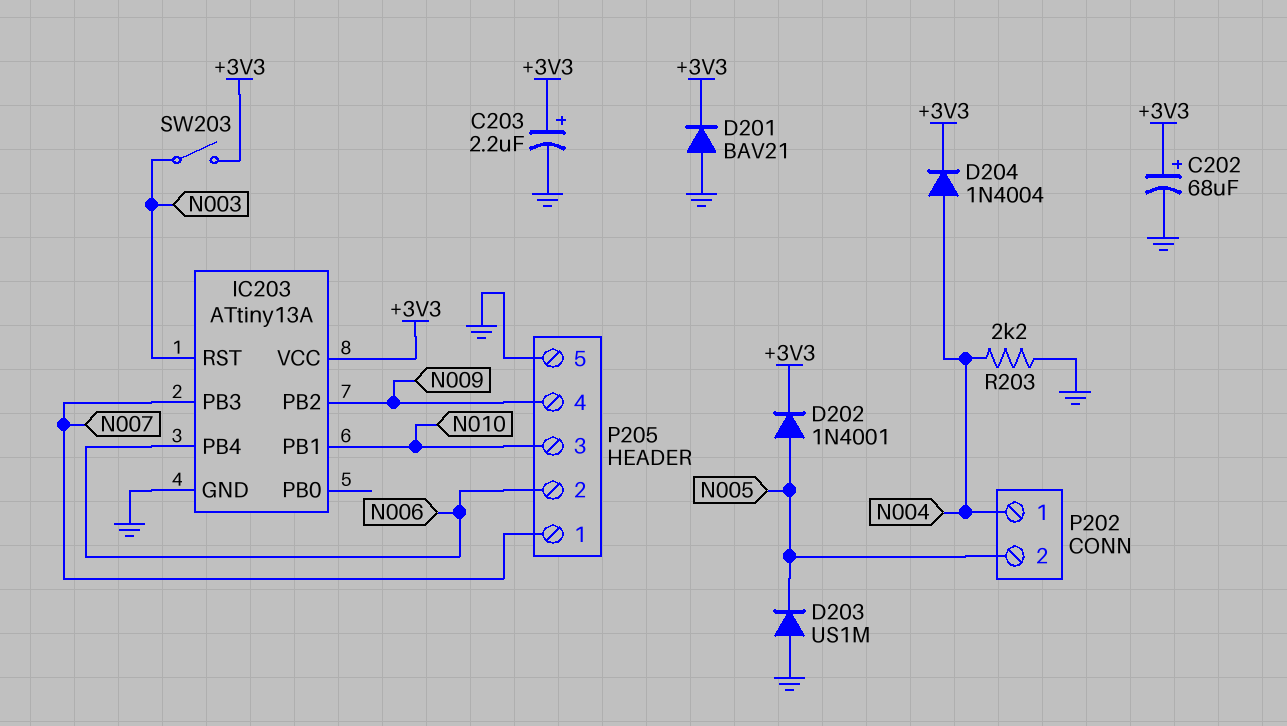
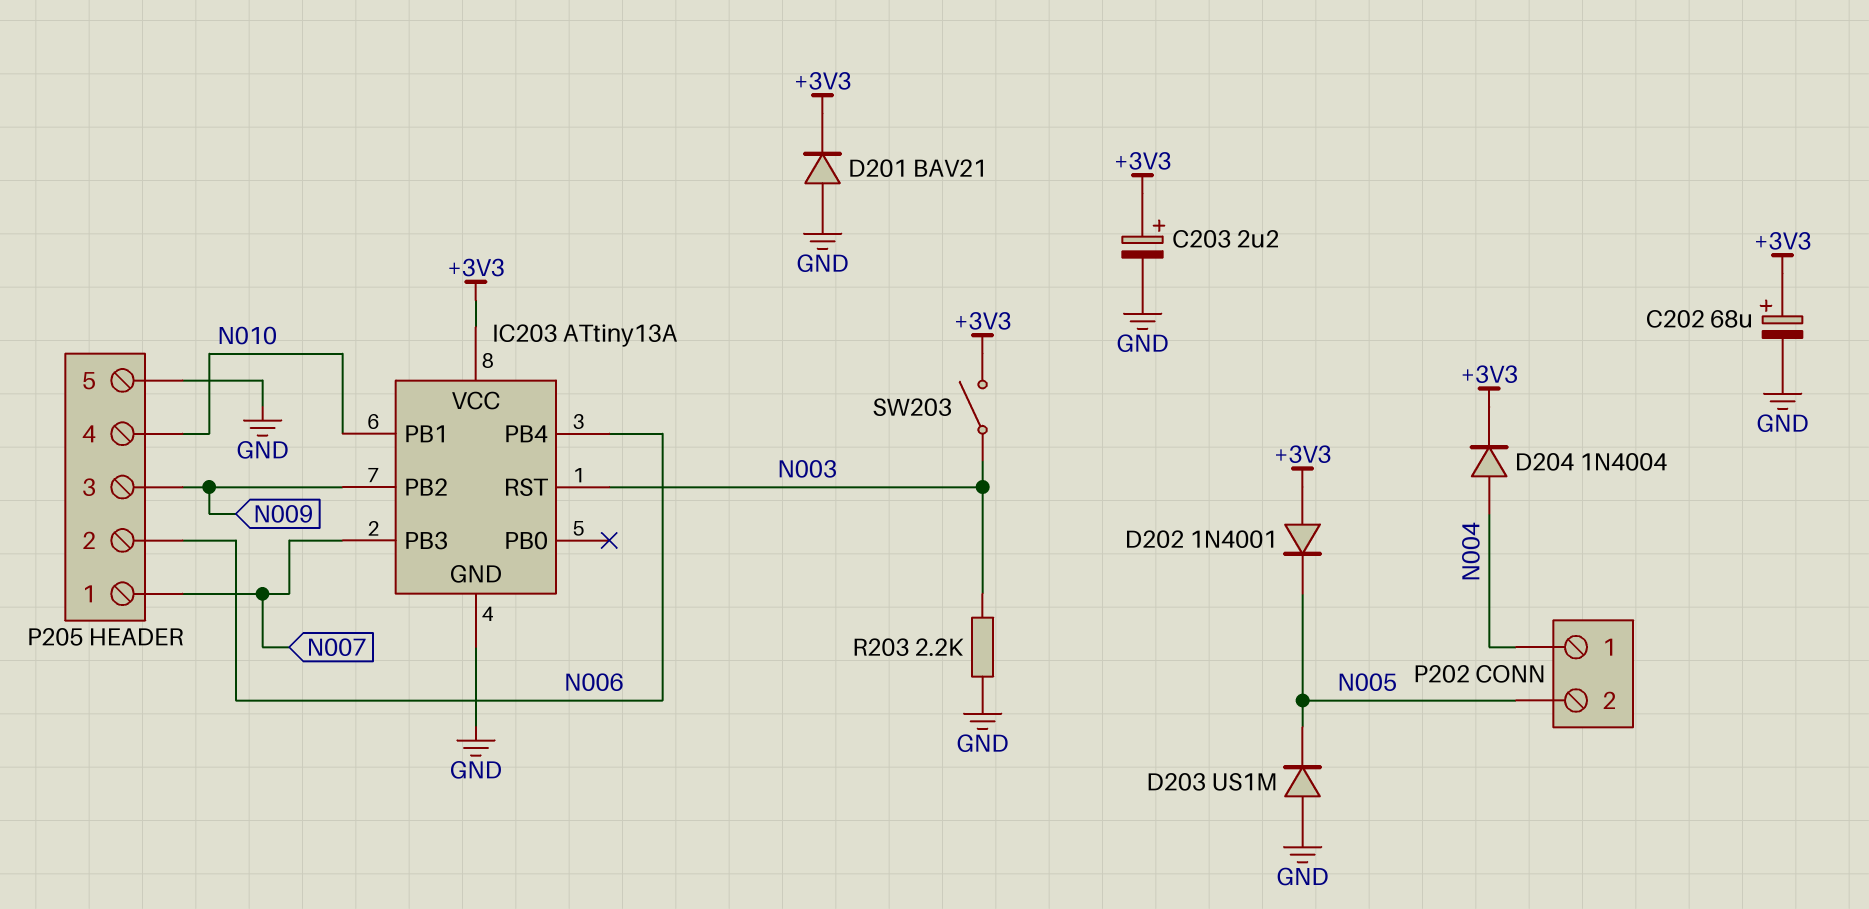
D202: diode 1N4001 (A N005, K +3V3) -> diode 1N4001 (A +3V3, K N005)
P205 pin 3: N010 -> N009
P205 pin 4: N009 -> N010
R203: 2.2k (GND, N004) -> 2.2k (GND, N003)

